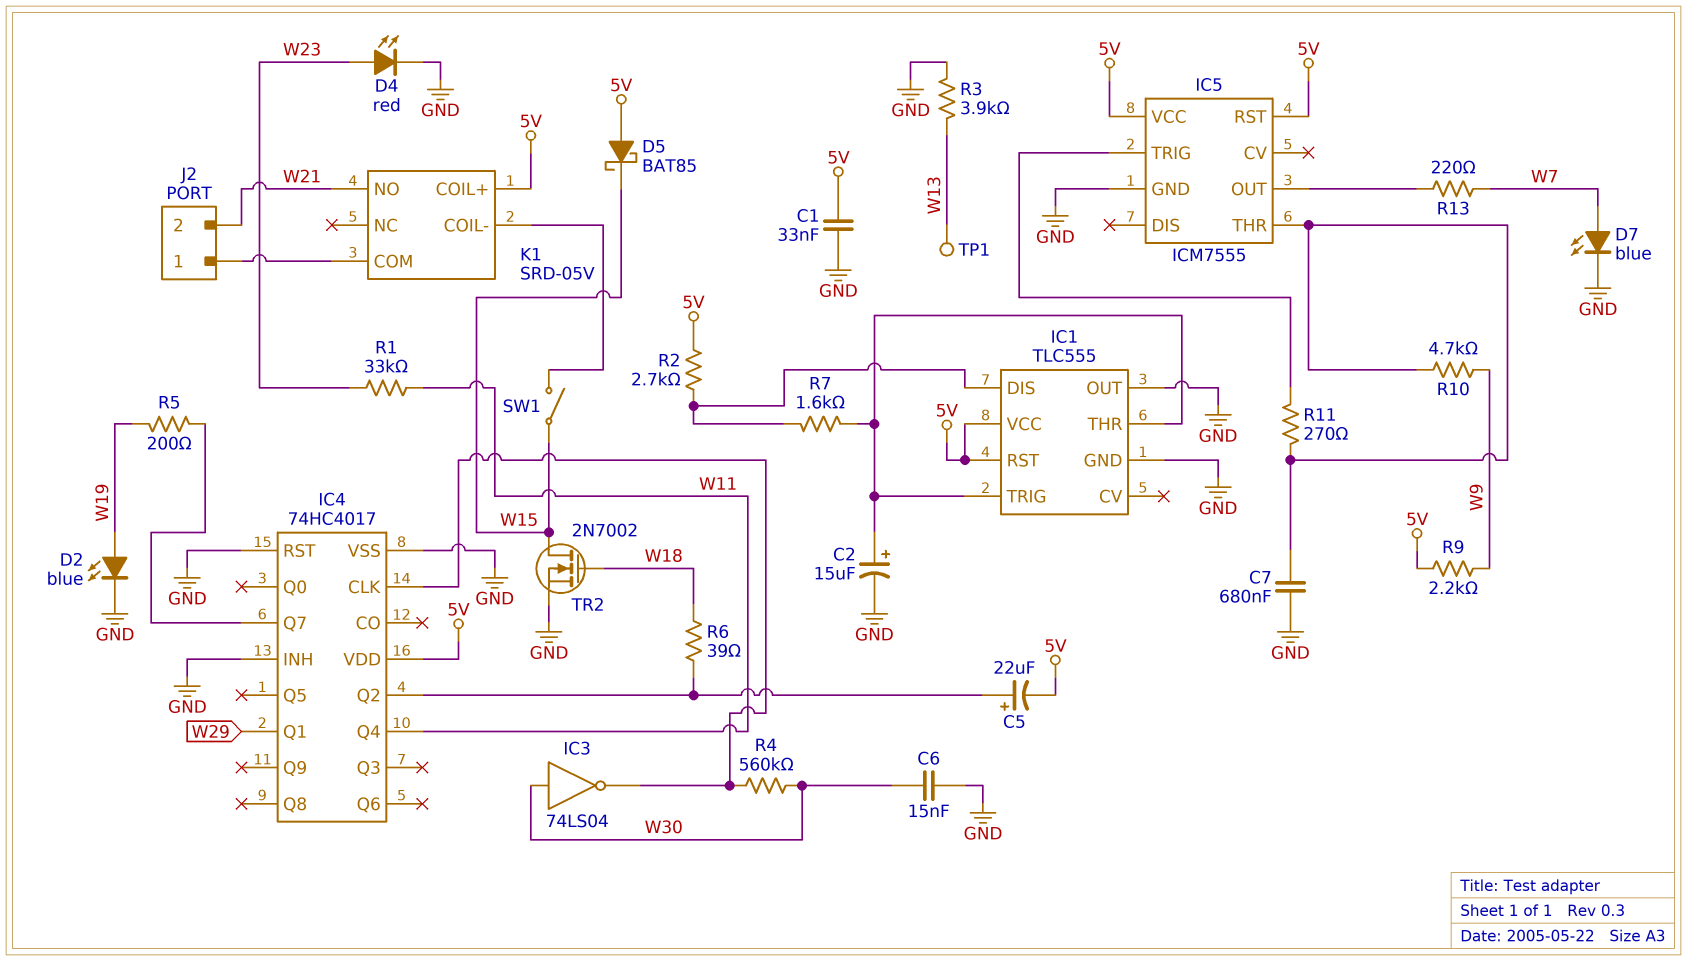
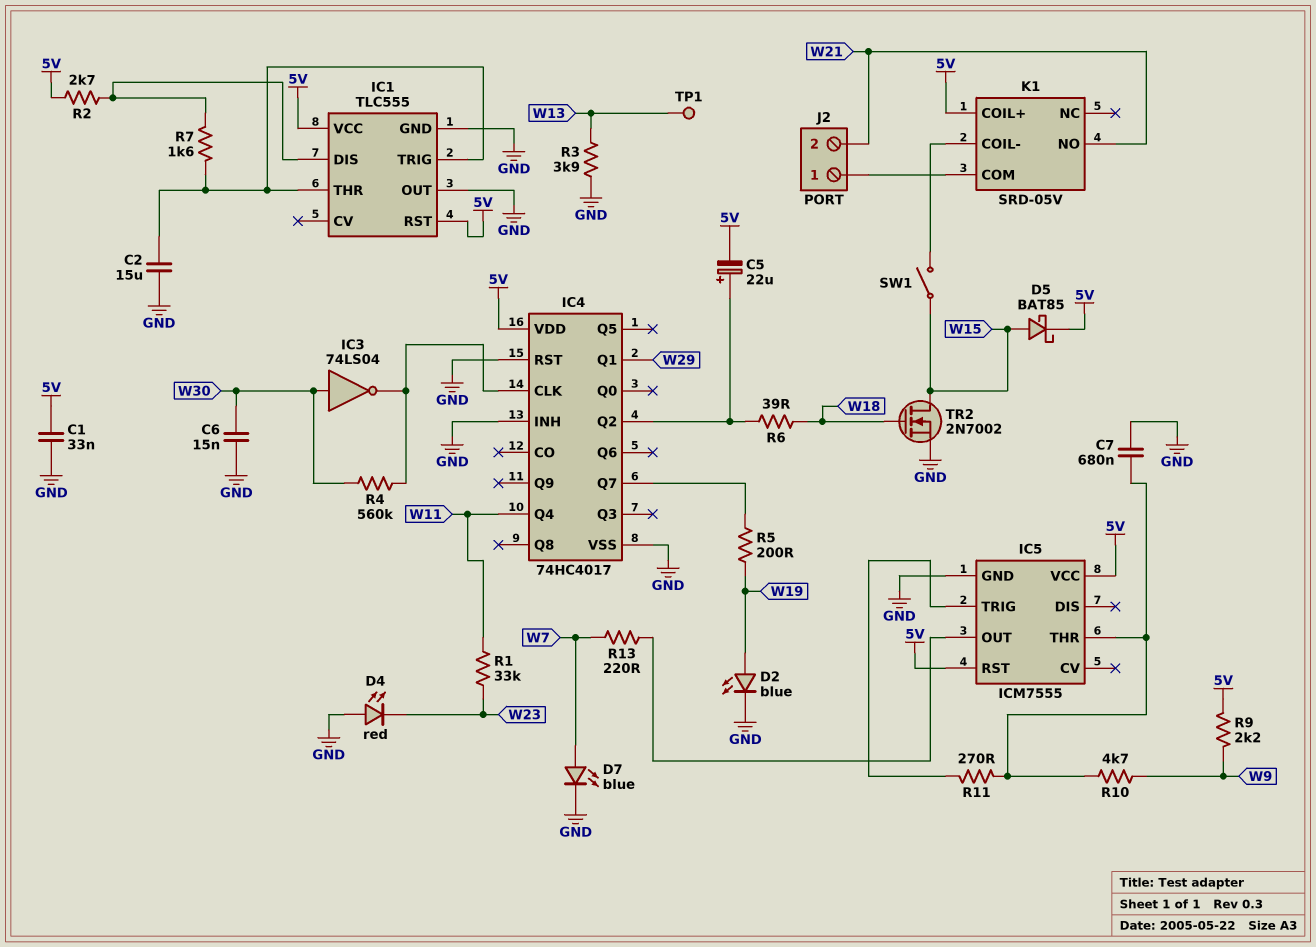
C2: 15uF (plus IC1/THR, minus GND) -> 15uF (GND, IC1/THR)
D4: LED red (A W23, K GND) -> LED red (A GND, K W23)
D5: schottky BAT85 (A 5V, K W15) -> schottky BAT85 (A W15, K 5V)

